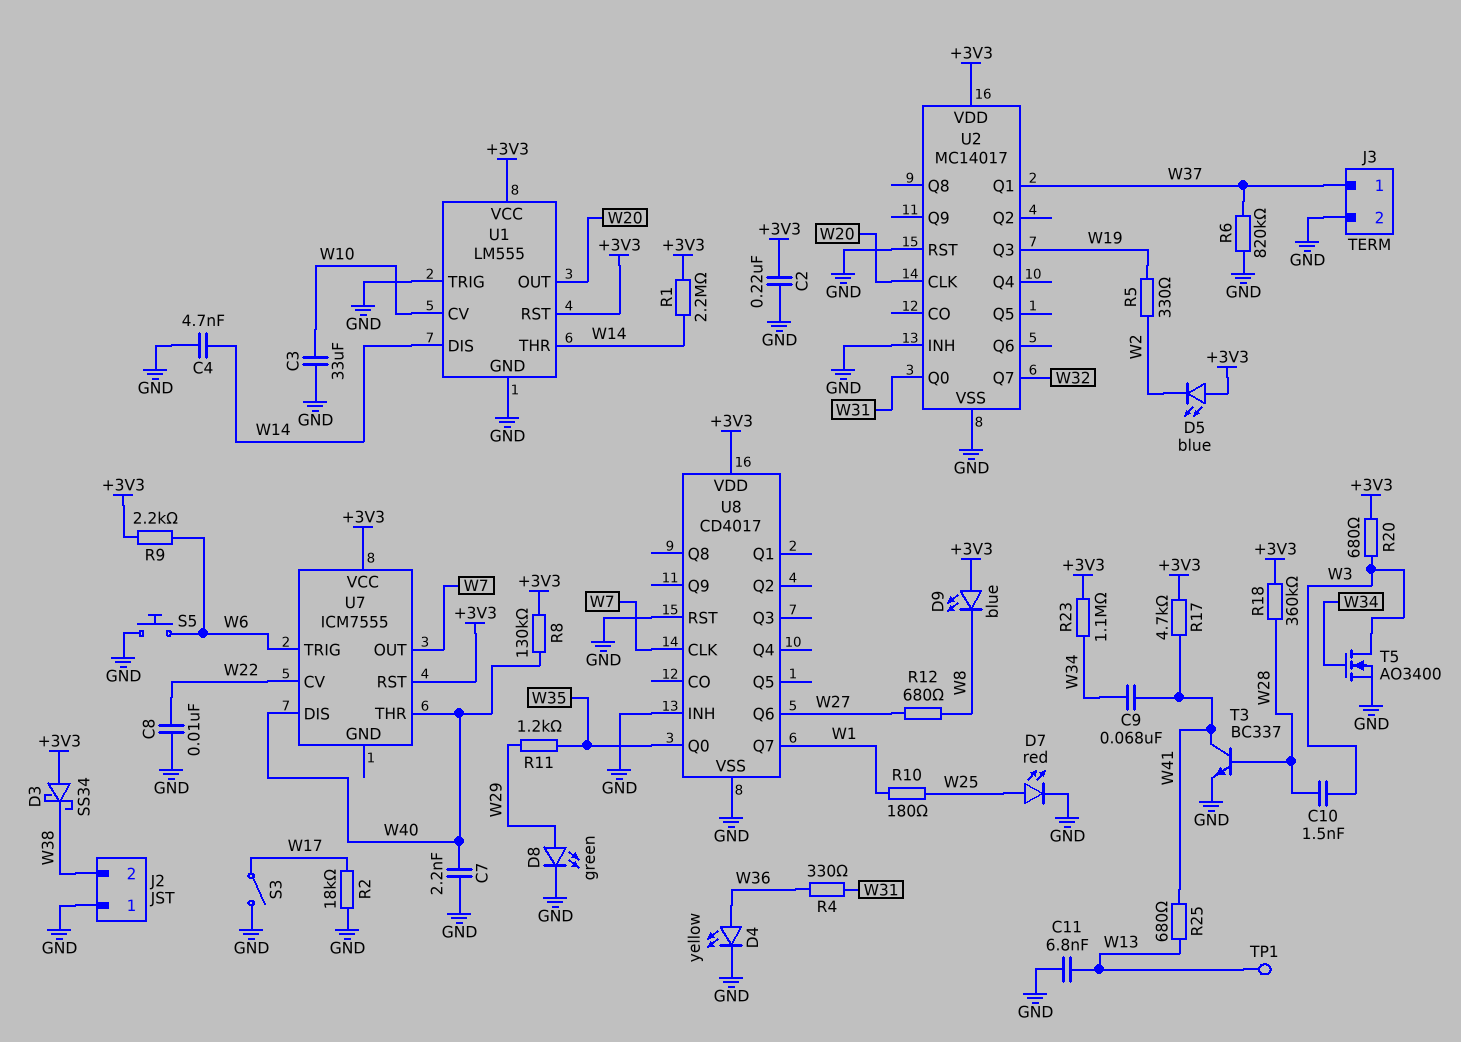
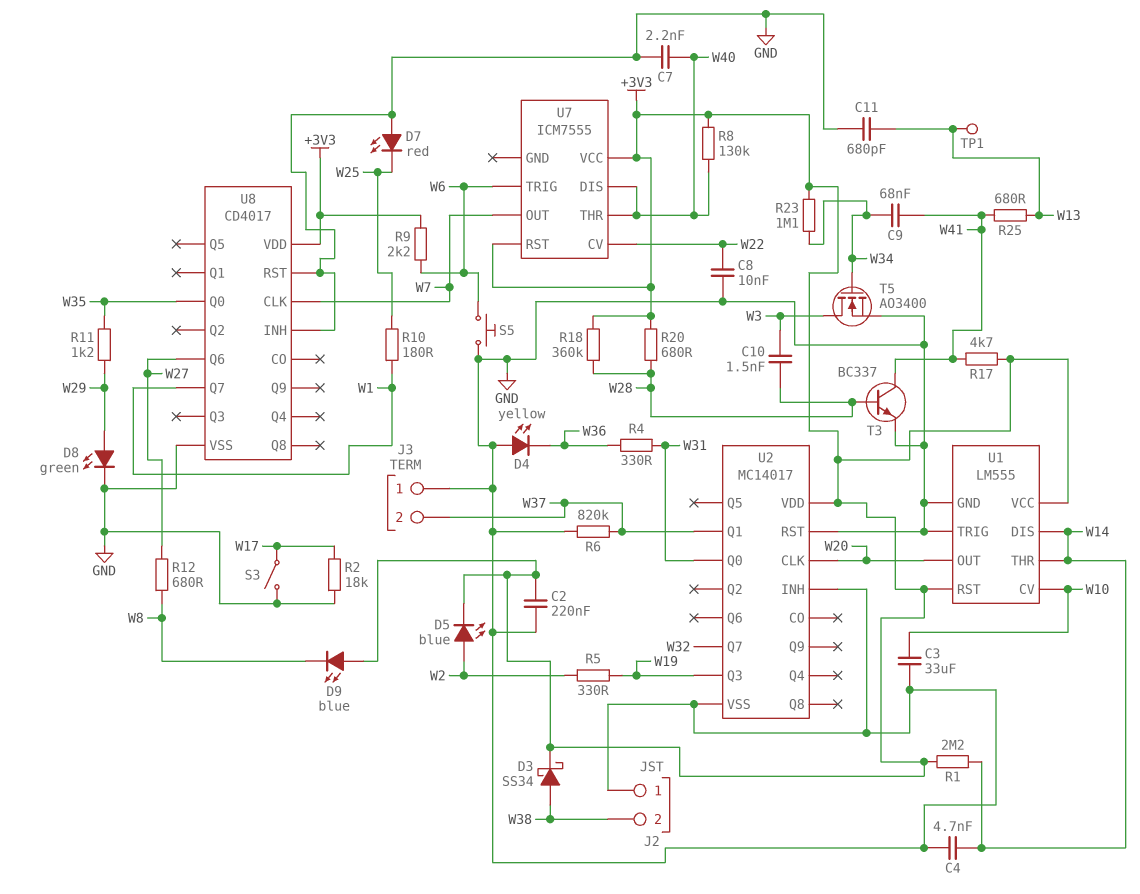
C11: 6.8nF (GND, W13) -> 680pF (GND, W13)
D3: schottky SS34 (A +3V3, K W38) -> schottky SS34 (A W38, K +3V3)
D4: LED yellow (A W36, K GND) -> LED yellow (A GND, K W36)
D5: LED blue (A +3V3, K W2) -> LED blue (A W2, K +3V3)
D7: LED red (A W25, K GND) -> LED red (A GND, K W25)
J3 pin 1: W37 -> GND
J3 pin 2: GND -> W37
R20: 680 (+3V3, W3) -> 680 (+3V3, W28)

